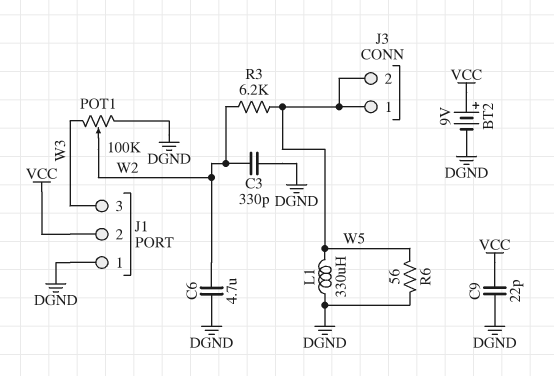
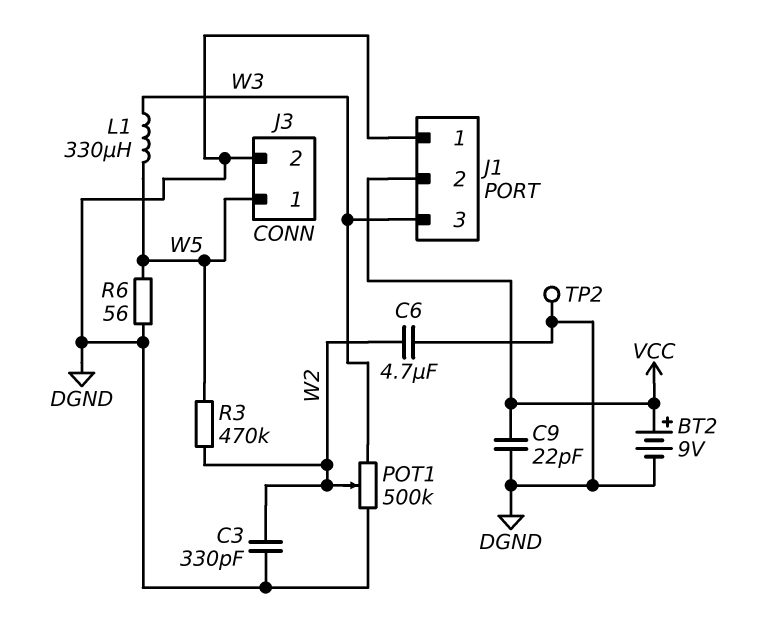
J3 pin 2: W5 -> DGND
L1: 330uH (DGND, W5) -> 330uH (W3, W5)
POT1: 100k (DGND, W3, wiper W2) -> 500k (DGND, W3, wiper W2)
R3: 6.2k (W2, W5) -> 470k (W2, W5)
TP2: none -> test point (DGND)

